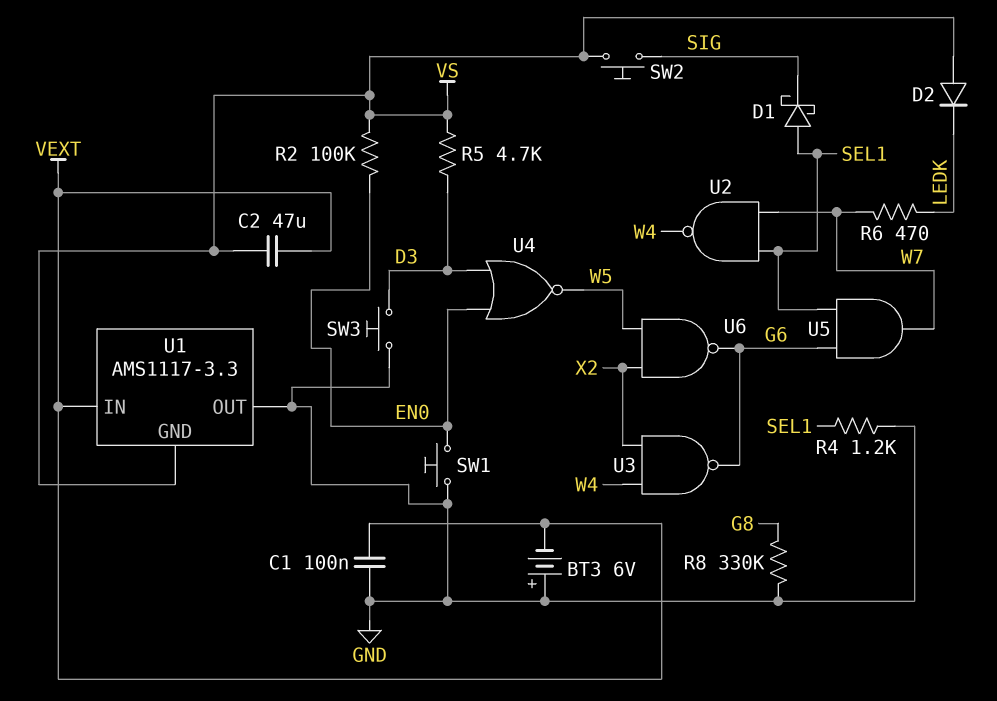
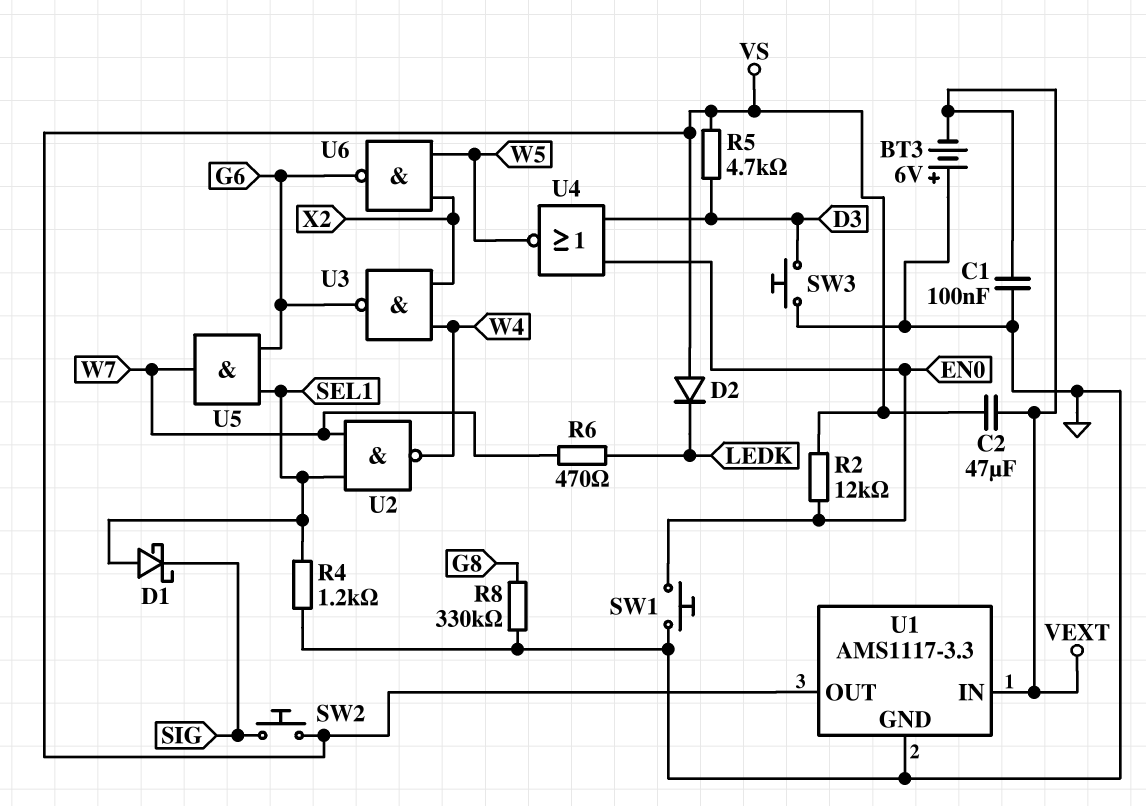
R2: 100k (EN0, VS) -> 12k (EN0, VS)
U1 pin GND: VS -> GND
U1 pin OUT: GND -> VS

